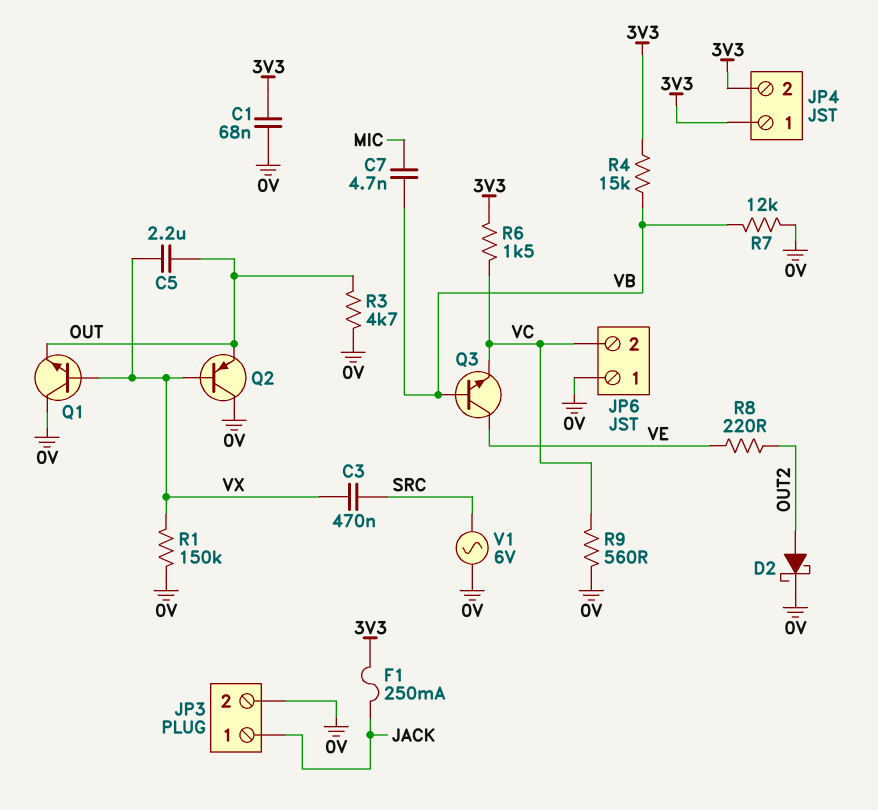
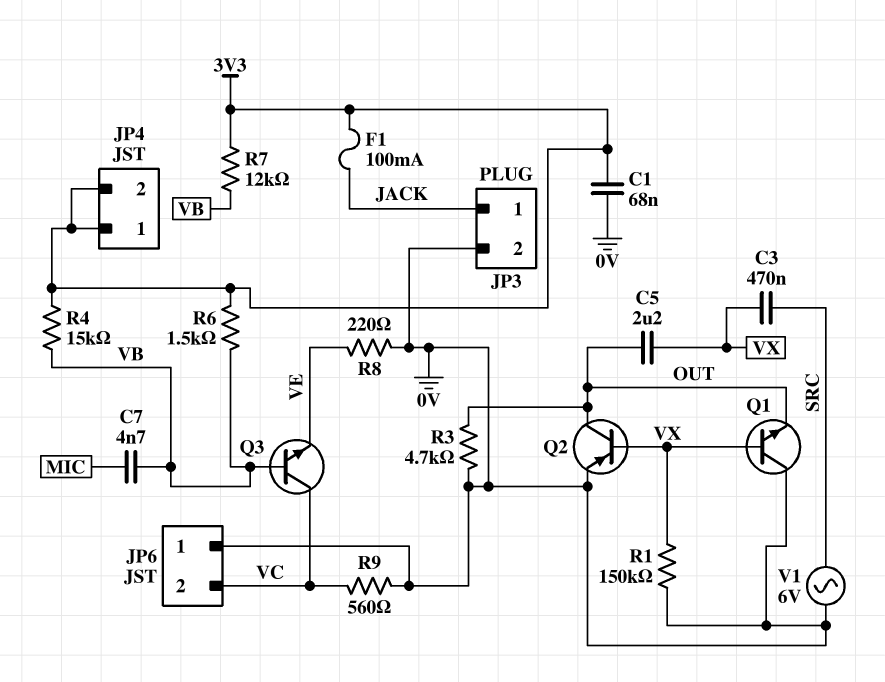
D2: schottky (A OUT2, K 0V) -> none
F1: 250mA (3V3, JACK) -> 100mA (3V3, JACK)
Q2: PNP (B VX, C 0V, E OUT) -> PNP (B VX, C OUT, E 0V)
Q3: NPN (B VB, C VE, E VC) -> NPN (B VB, C VC, E VE)
R6: 1.5k (3V3, VC) -> 1.5k (3V3, VB)
R7: 12k (0V, VB) -> 12k (3V3, VB)
R8: 220 (OUT2, VE) -> 220 (0V, VE)

